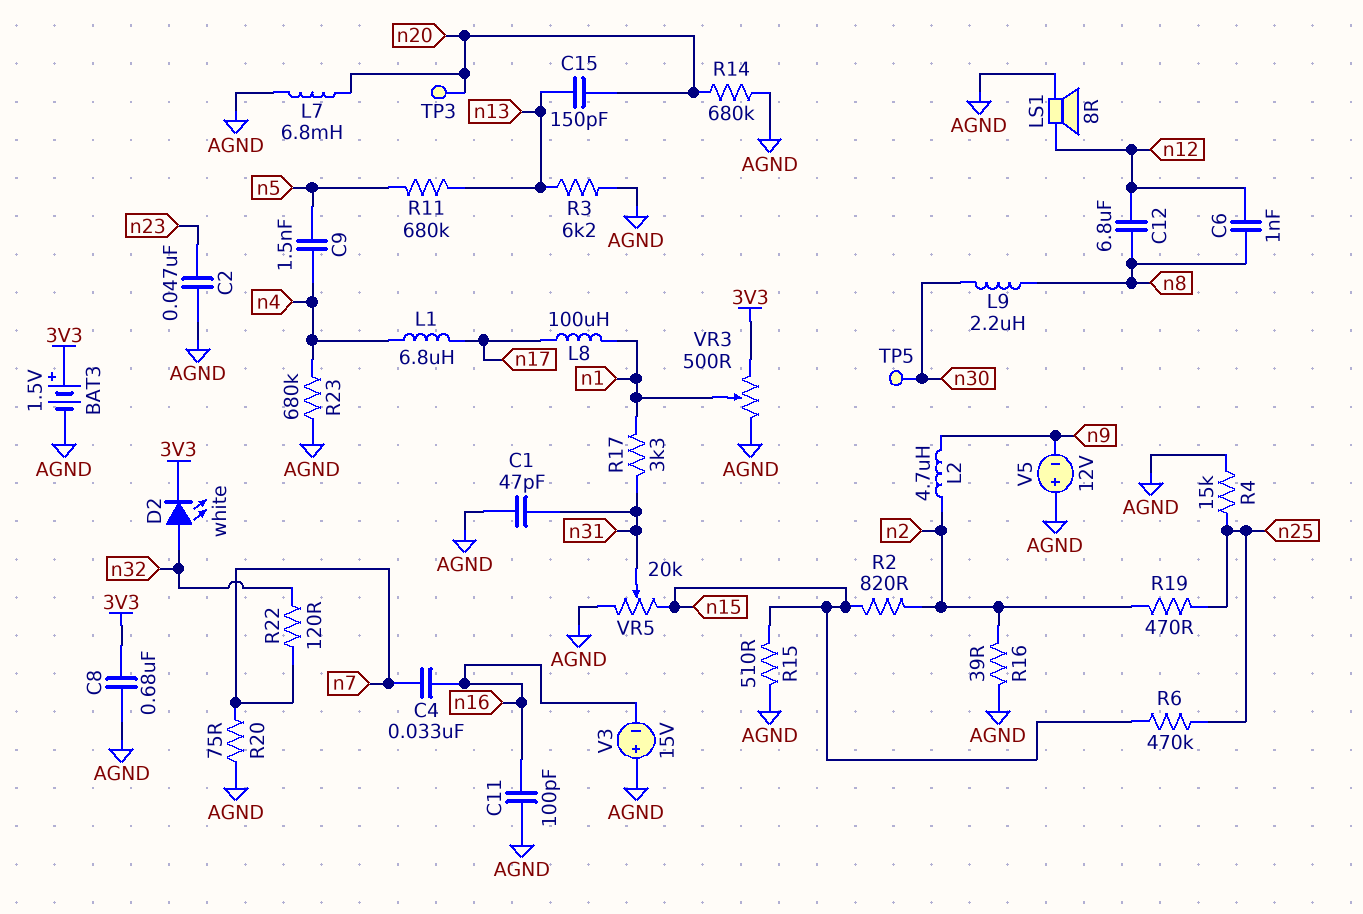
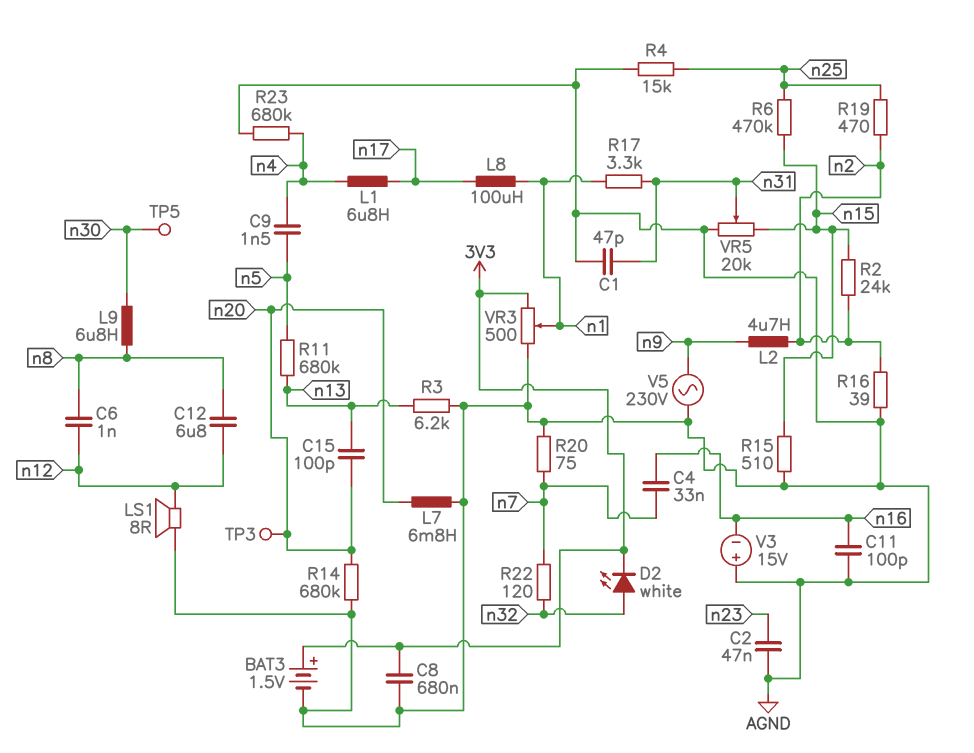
C15: 150pF (n13, n20) -> 100pF (n13, n20)
L9: 2.2uH (n8, n30) -> 6.8uH (n8, n30)
R2: 820 (n2, n15) -> 24k (n2, n15)
V5: 12V (plus AGND, minus n9) -> AC 230V (AGND, n9)

